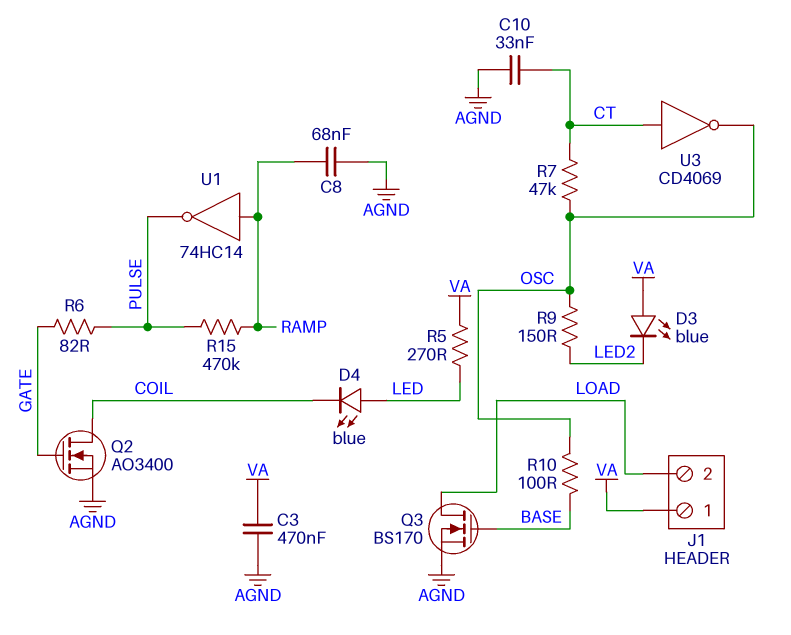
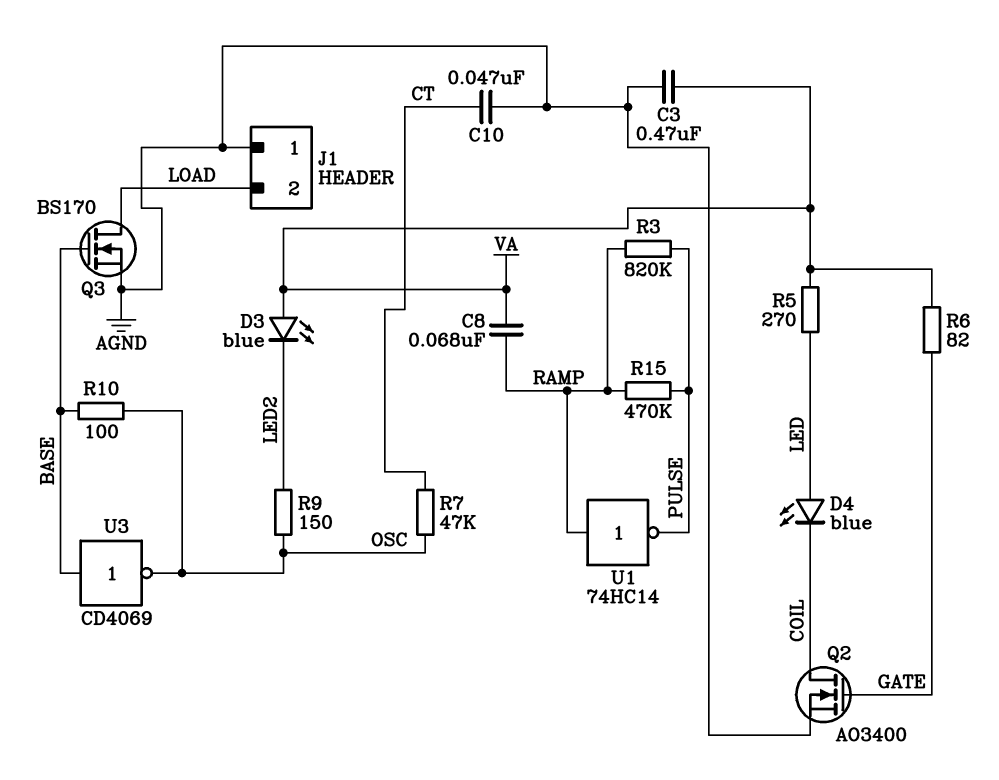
C8: 68nF (AGND, RAMP) -> 68nF (RAMP, VA)
C10: 33nF (AGND, CT) -> 47nF (AGND, CT)
J1 pin 1: VA -> AGND
R3: none -> 820k (PULSE, RAMP)
R6: 82 (GATE, PULSE) -> 82 (GATE, VA)
U3: NOT CD4069 (in CT, out OSC) -> NOT CD4069 (in BASE, out OSC)

